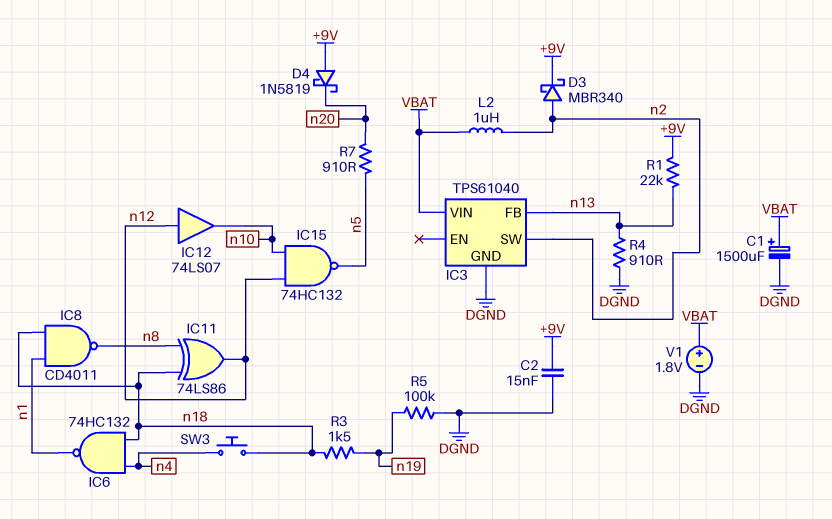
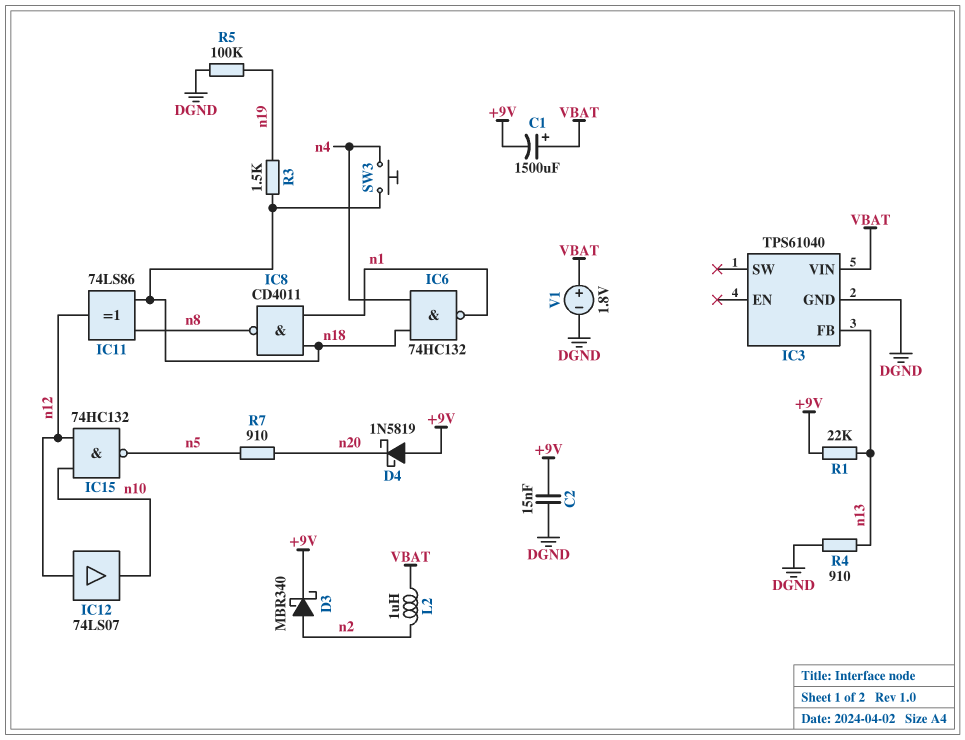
C1: 1500uF (plus VBAT, minus DGND) -> 1500uF (plus VBAT, minus +9V)
IC3 pin SW: n2 -> none

